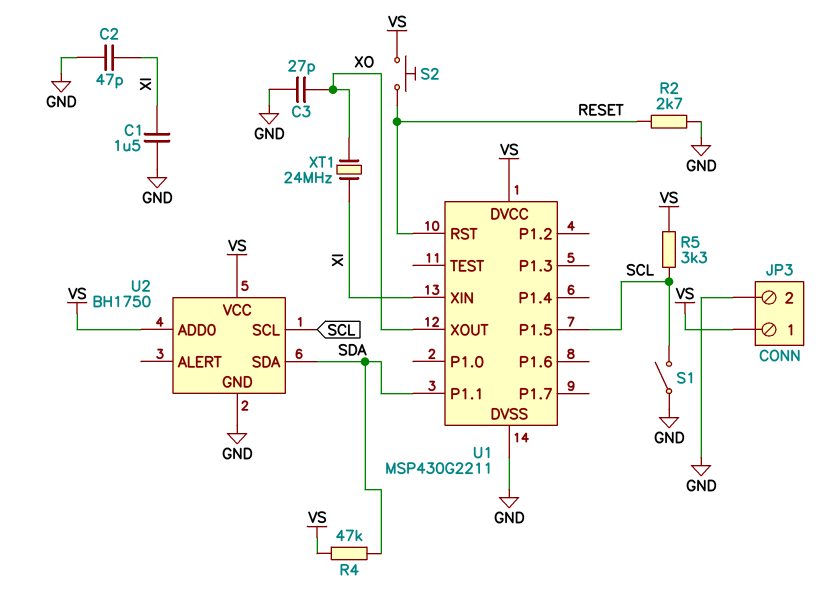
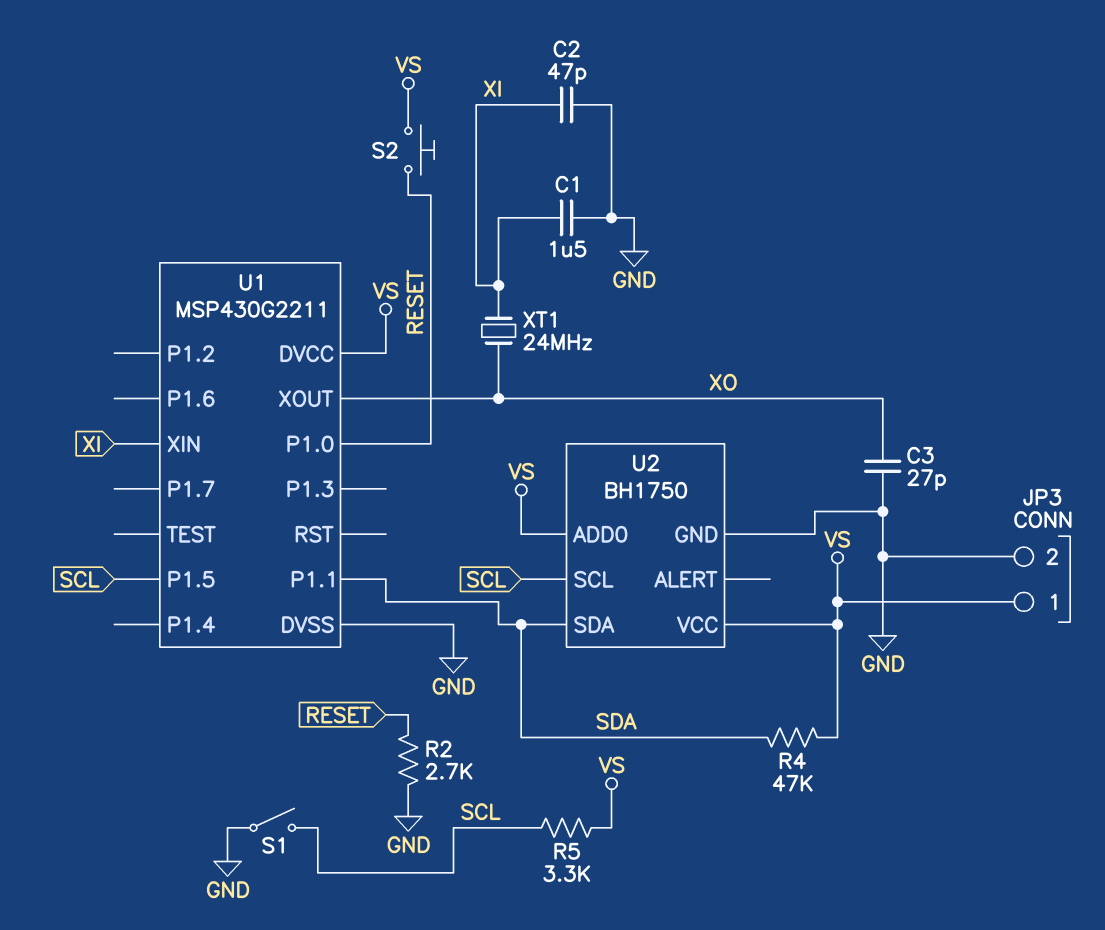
U1 pin P1.0: none -> RESET
U1 pin RST: RESET -> none

